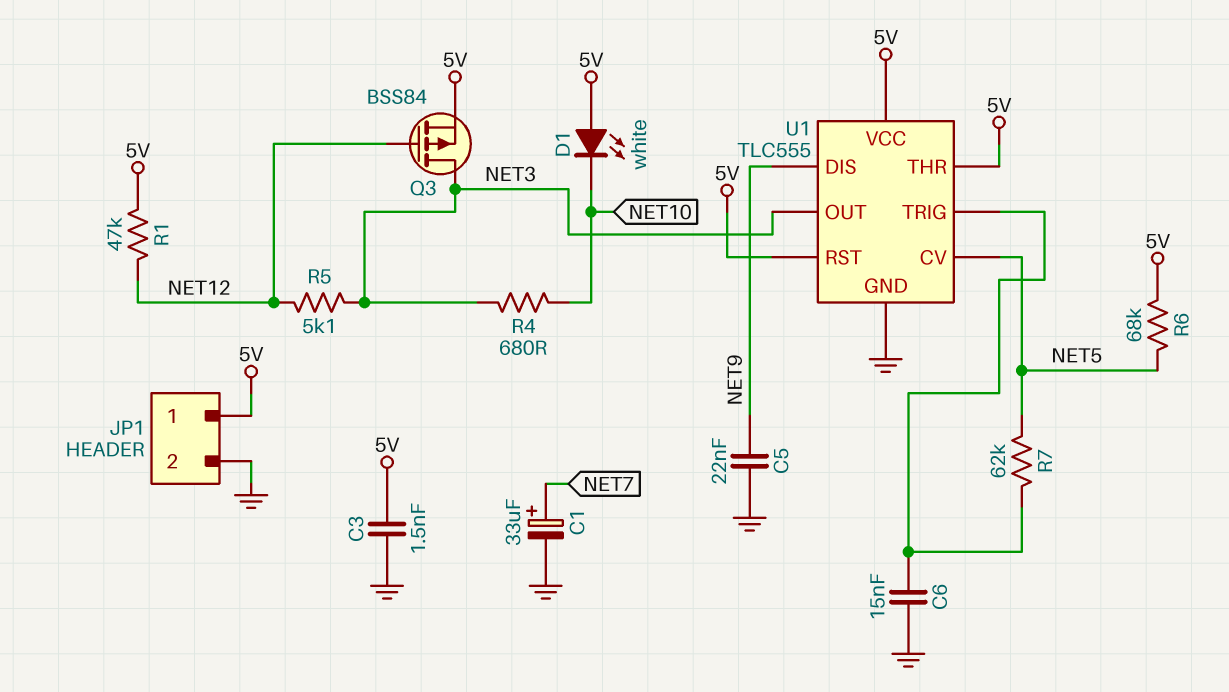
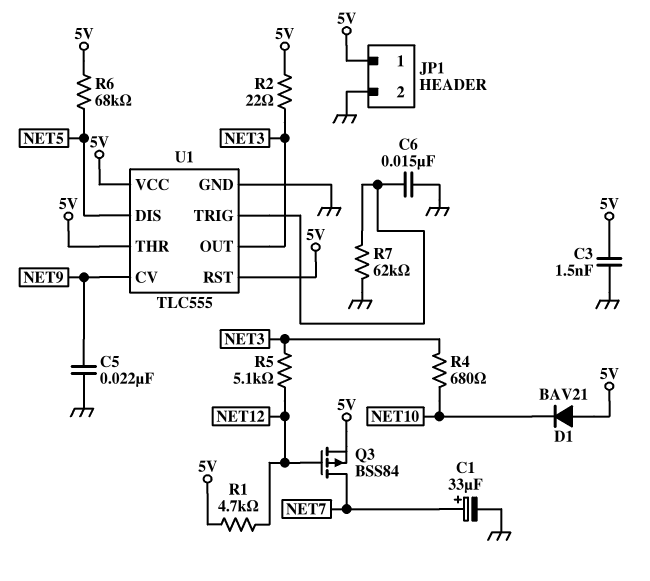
D1: LED white (A 5V, K NET10) -> diode BAV21 (A 5V, K NET10)
Q3: PMOS BSS84 (G NET12, D NET3, S 5V) -> PMOS BSS84 (G NET12, D NET7, S 5V)
R1: 47k (5V, NET12) -> 4.7k (5V, NET12)
R2: none -> 22 (5V, NET3)
R7: 62k (NET5, U1/TRIG) -> 62k (GND, U1/TRIG)
U1 pin CV: NET5 -> NET9
U1 pin DIS: NET9 -> NET5

